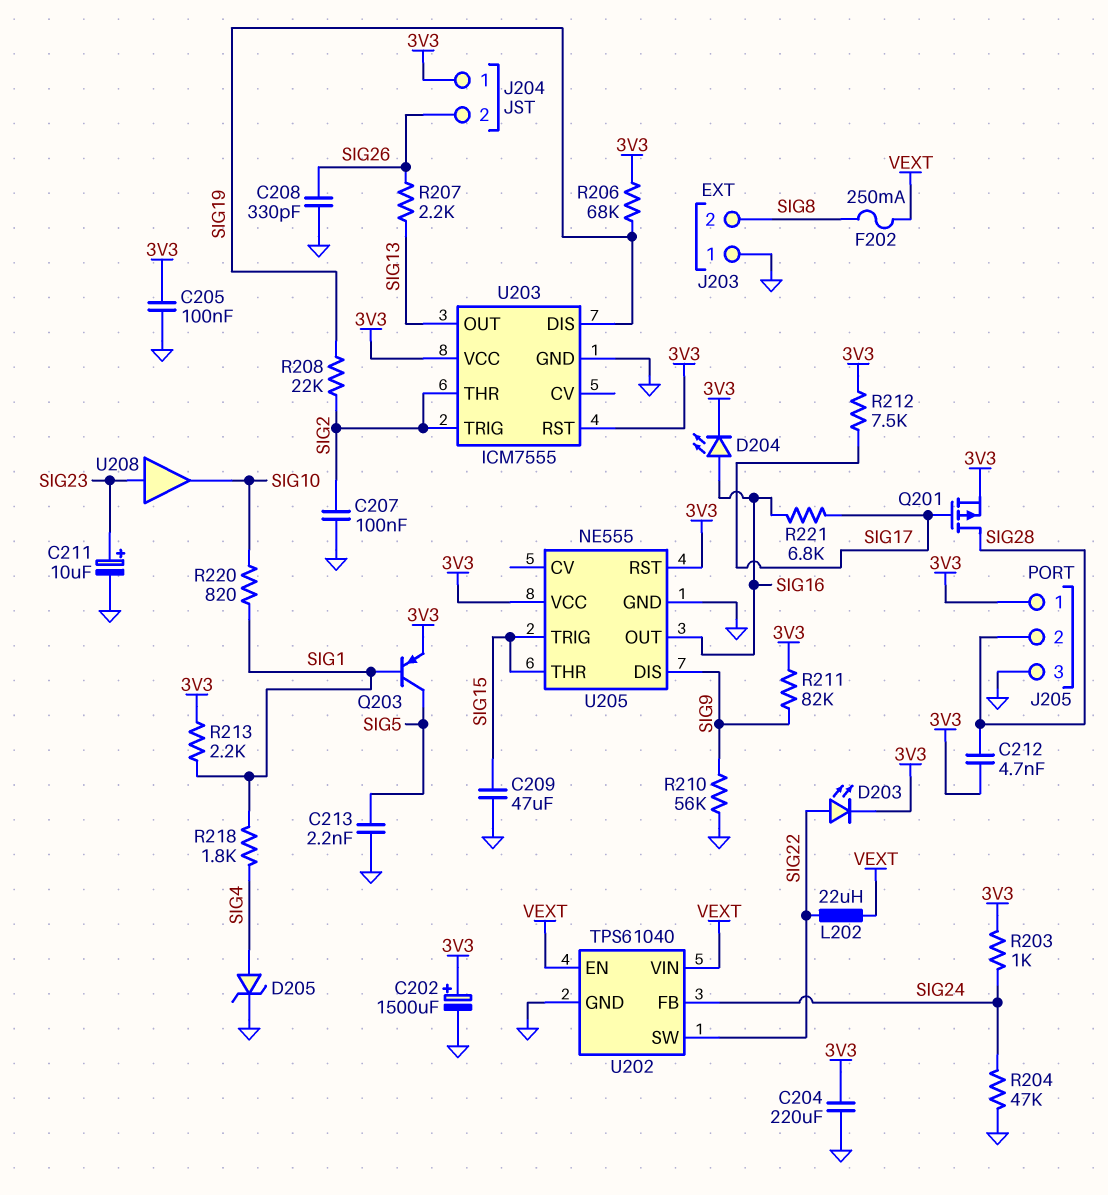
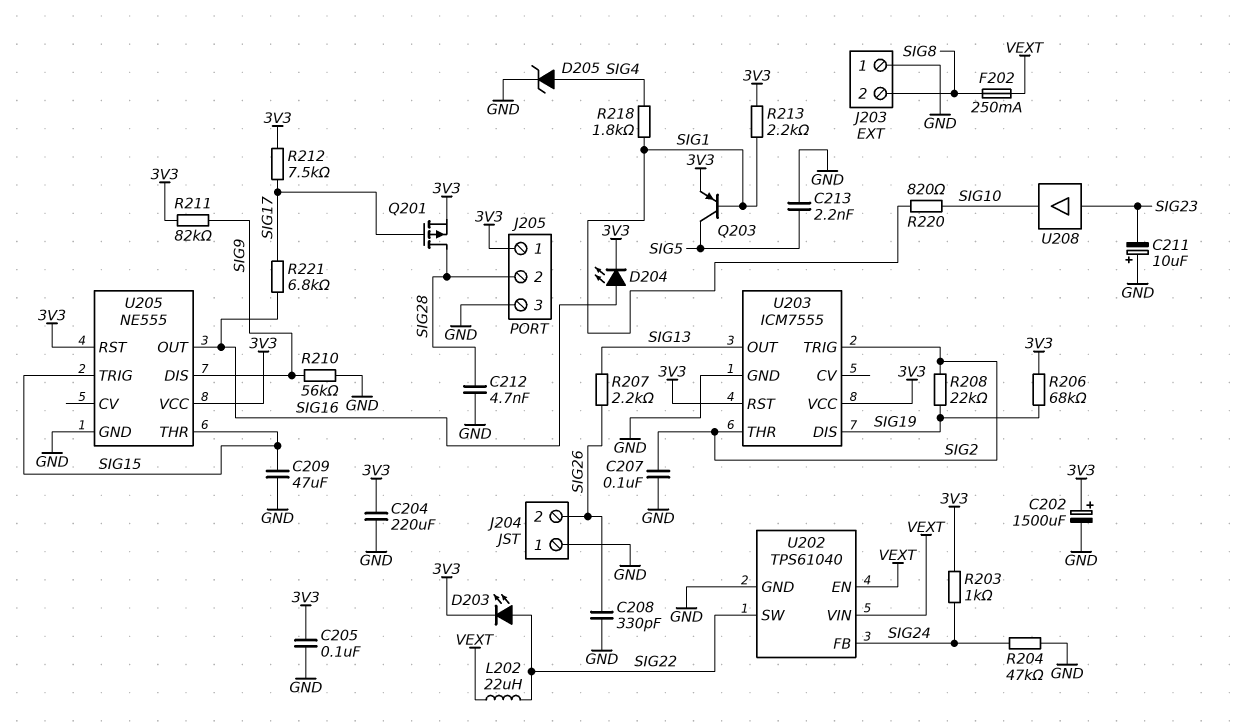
C211: 10uF (plus SIG23, minus GND) -> 10uF (plus GND, minus SIG23)
C212: 4.7nF (3V3, SIG28) -> 4.7nF (GND, SIG28)
J204 pin 1: 3V3 -> GND

